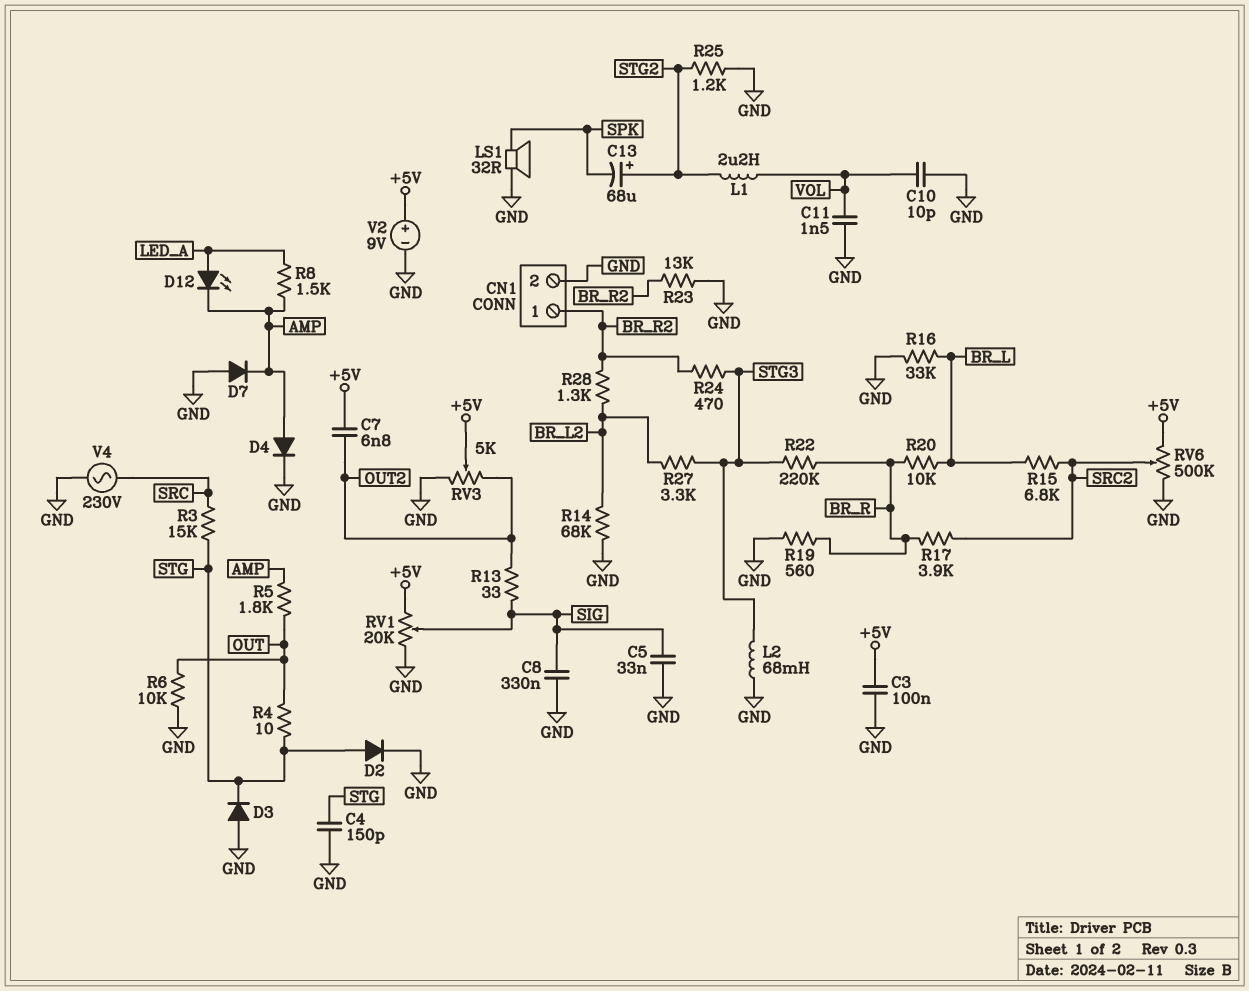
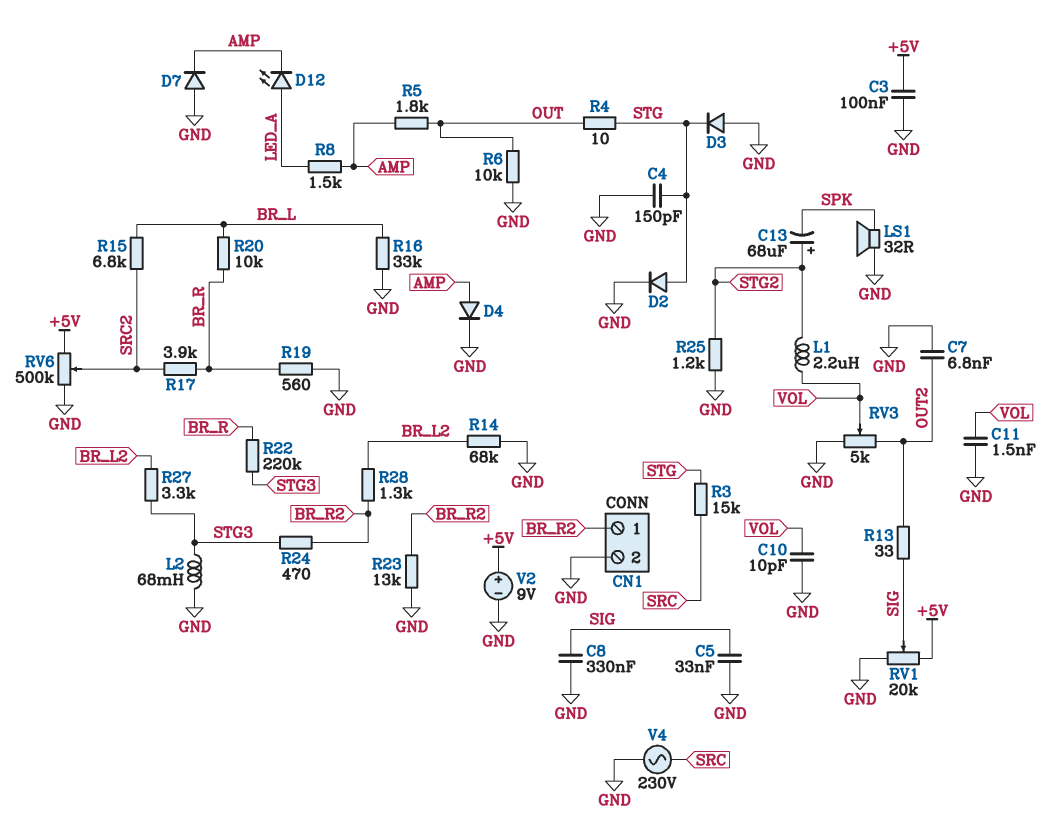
C7: 6.8nF (+5V, OUT2) -> 6.8nF (GND, OUT2)
RV3: 5k (GND, OUT2, wiper +5V) -> 5k (GND, OUT2, wiper VOL)

